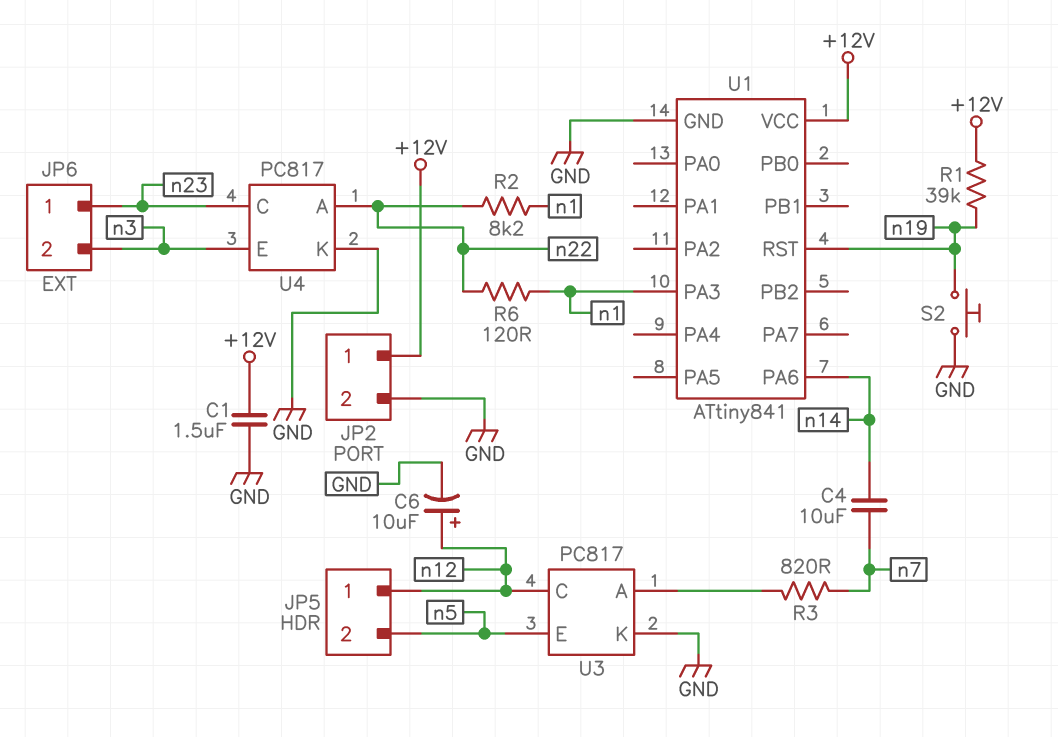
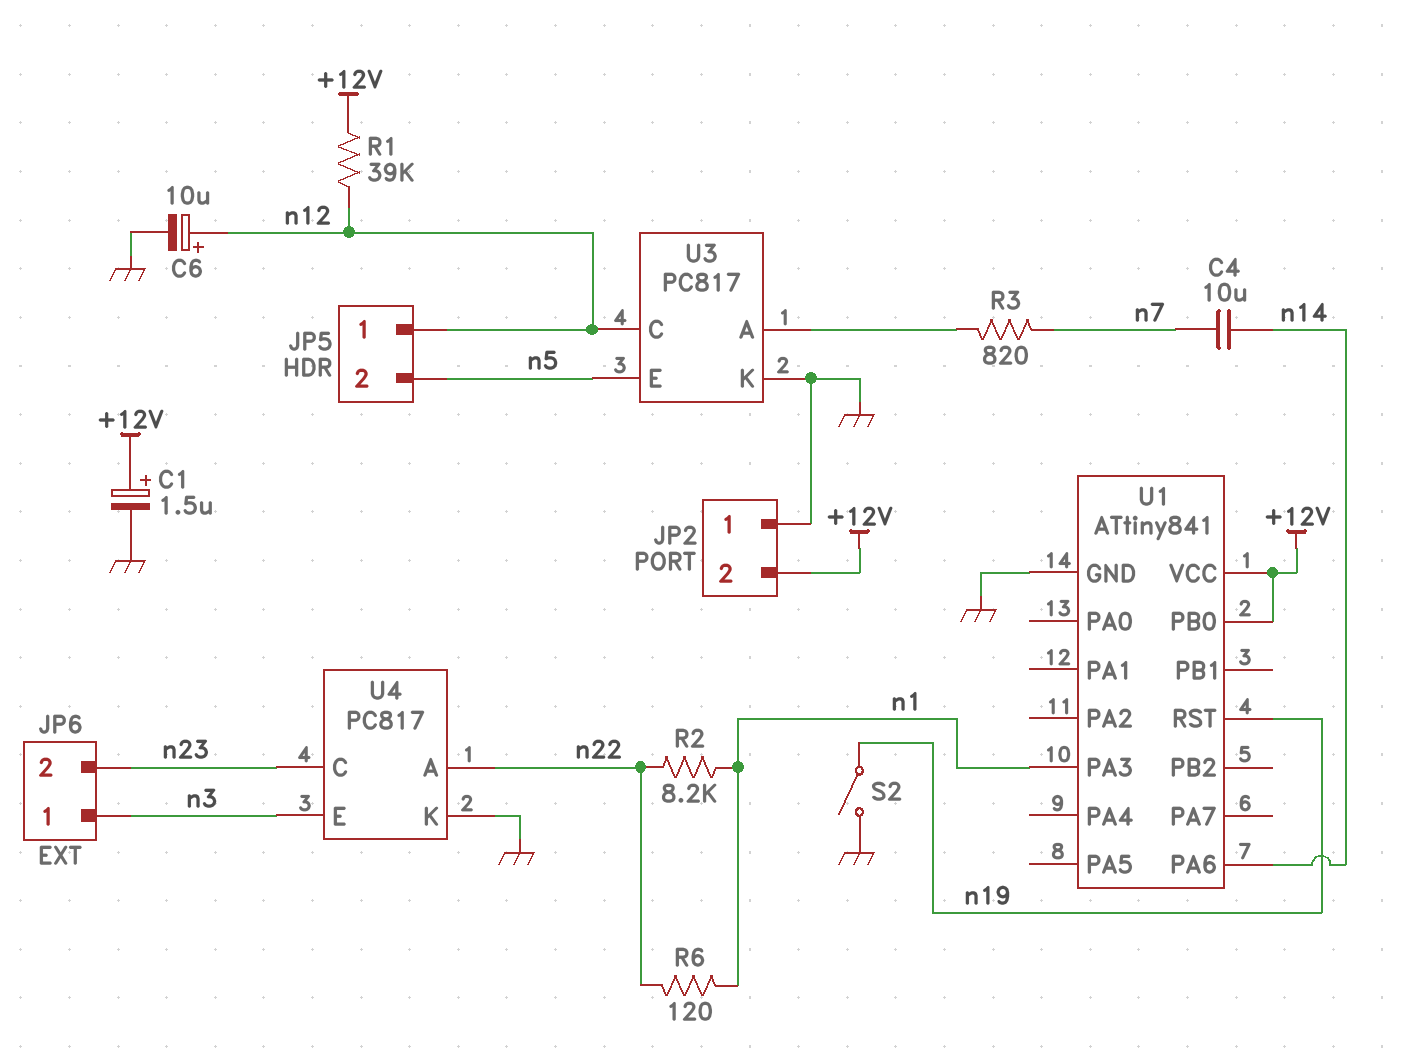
C1: 1.5uF (+12V, GND) -> 1.5uF (plus +12V, minus GND)
JP2 pin 1: +12V -> GND
JP2 pin 2: GND -> +12V
JP6 pin 1: n23 -> n3
JP6 pin 2: n3 -> n23
R1: 39k (+12V, n19) -> 39k (+12V, n12)
S2: button (GND, n19) -> switch (GND, n19)
U1 pin PB0: none -> +12V

